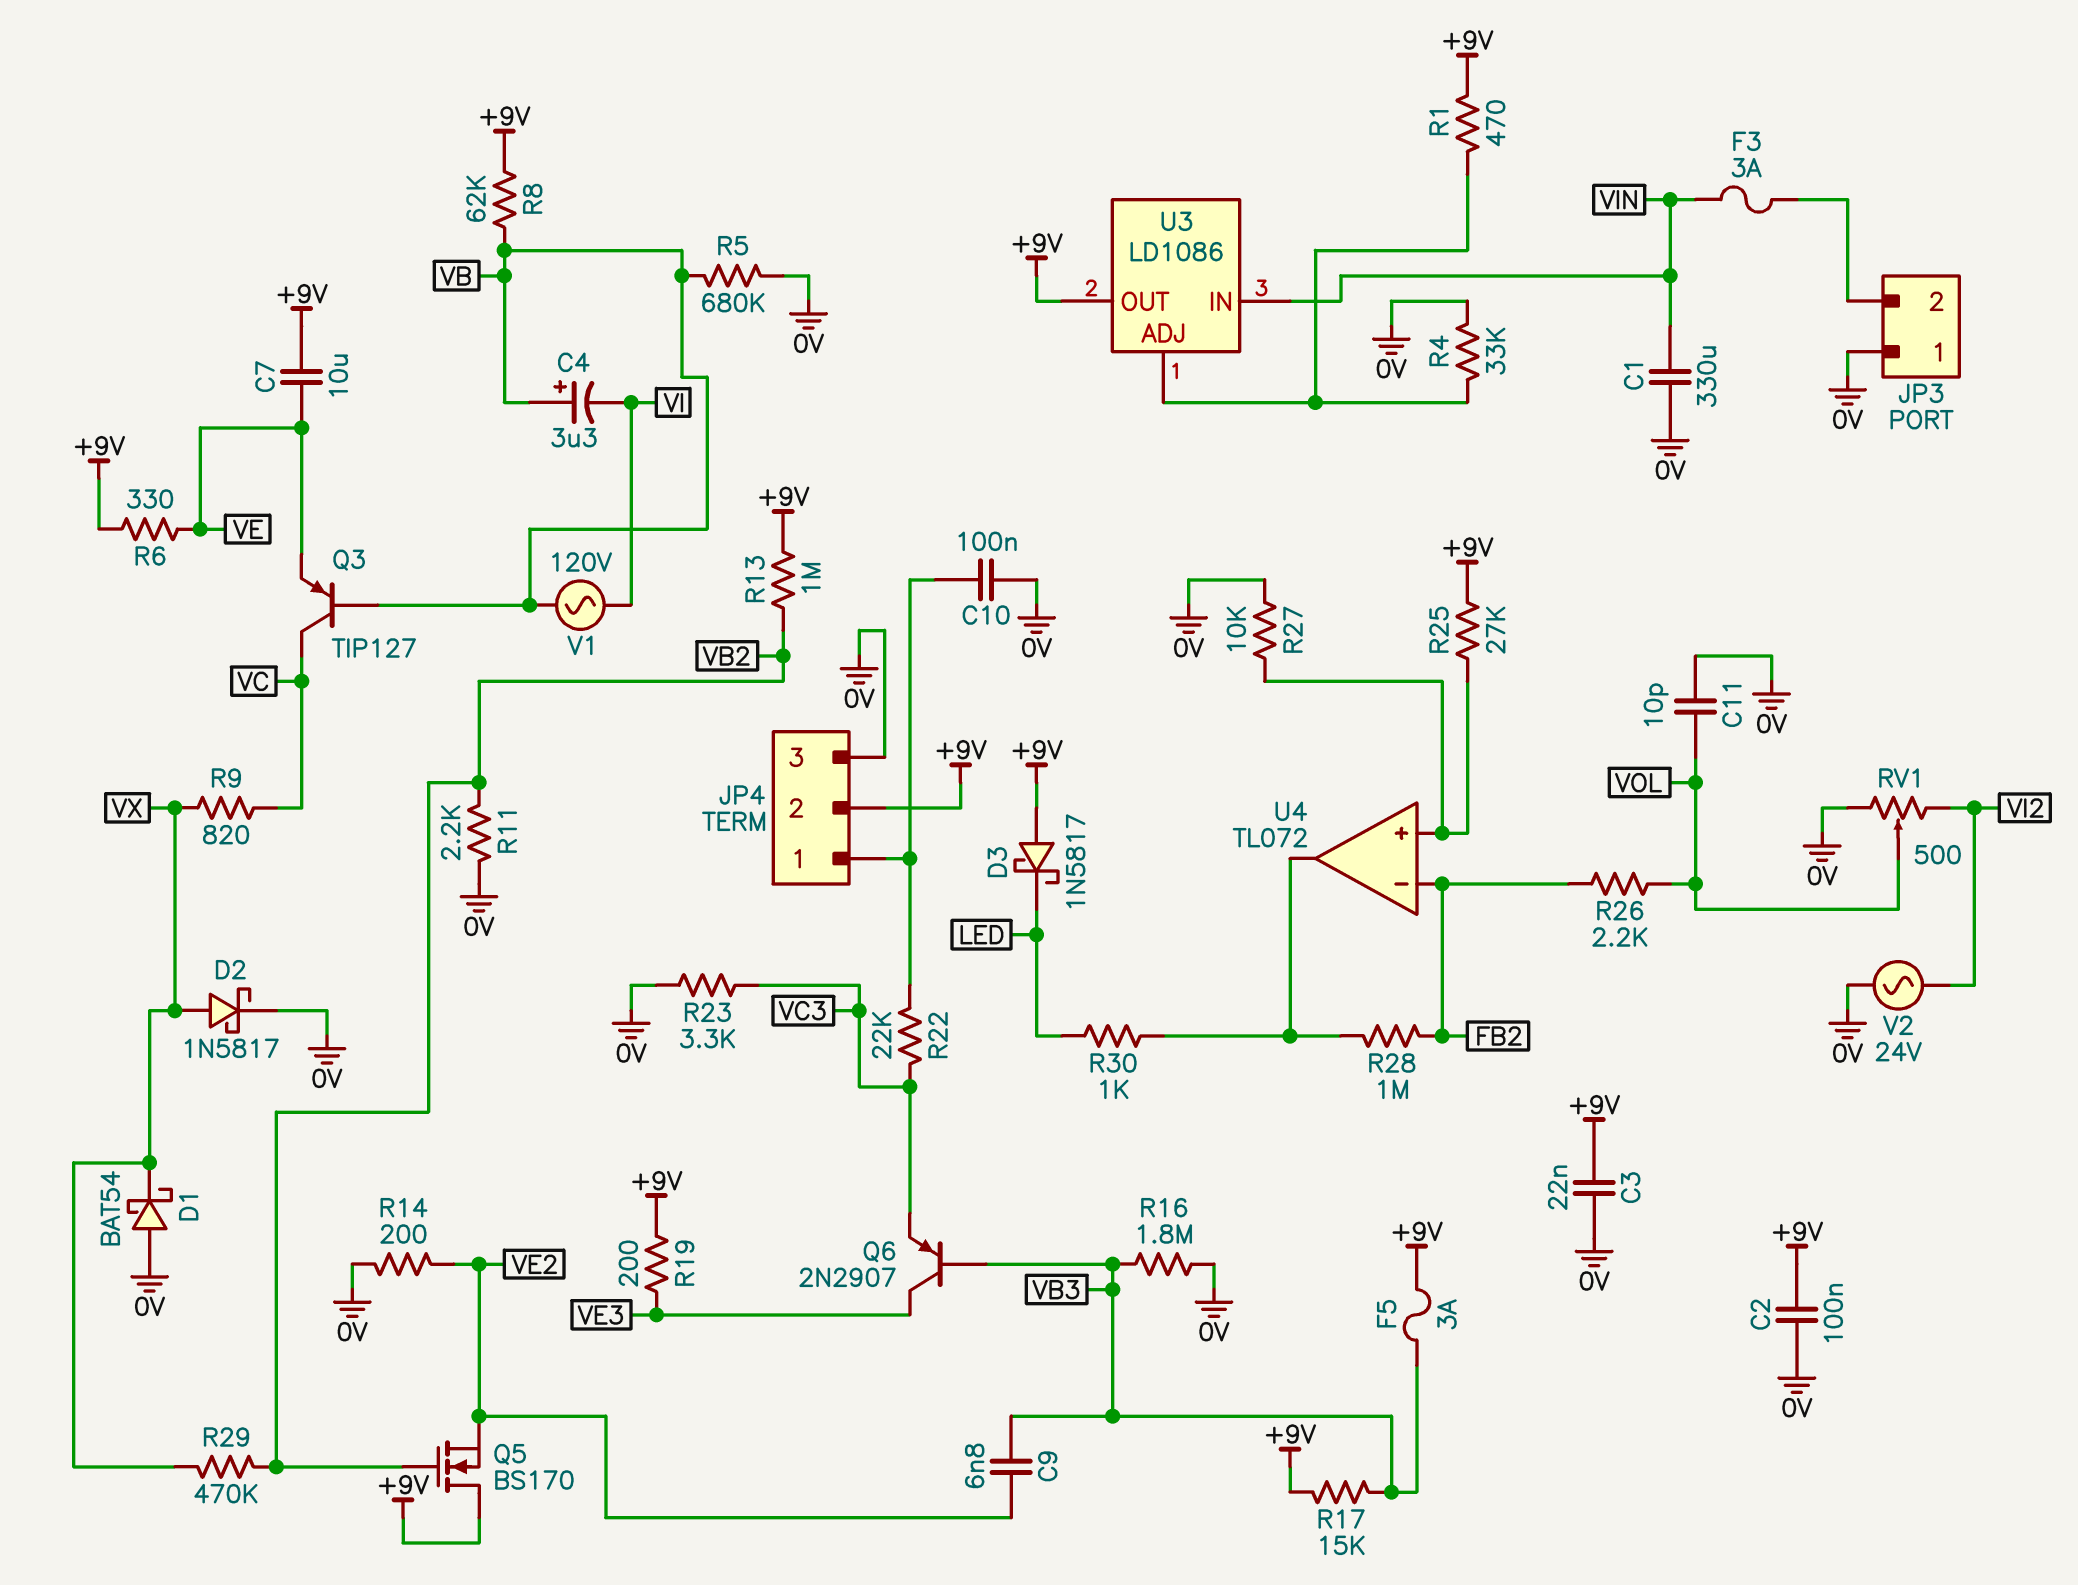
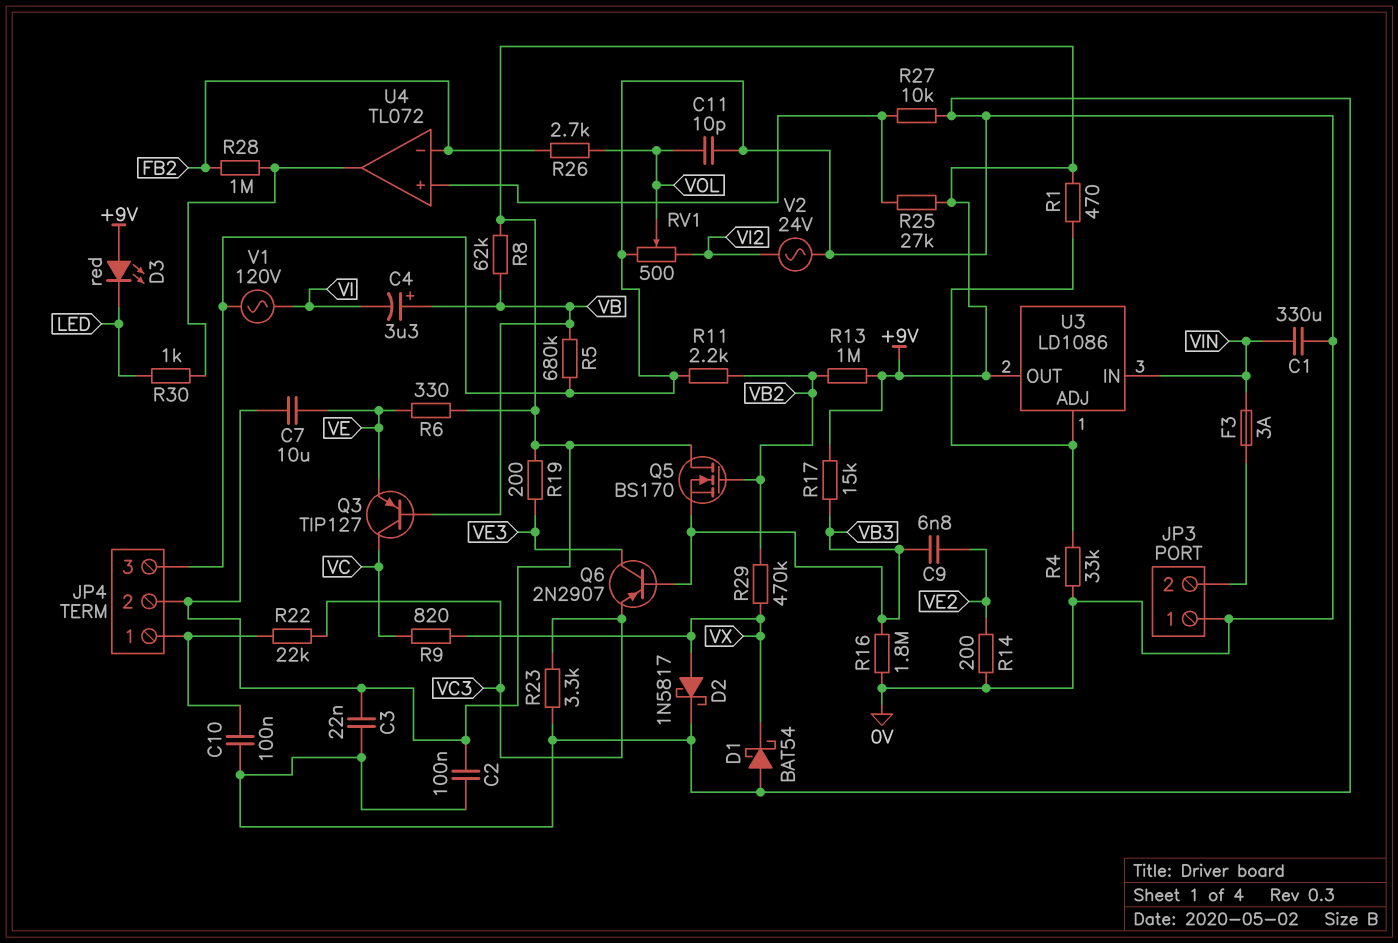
D3: schottky 1N5817 (A +9V, K LED) -> LED red (A +9V, K LED)
F5: 3A (+9V, VB3) -> none
Q5: NMOS BS170 (G VB2, D +9V, S VE2) -> NMOS BS170 (G VB2, D +9V, S VB3)
R26: 2.2k (FB2, VOL) -> 2.7k (FB2, VOL)
V1: AC 120V (VB, VI) -> AC 120V (0V, VI)

